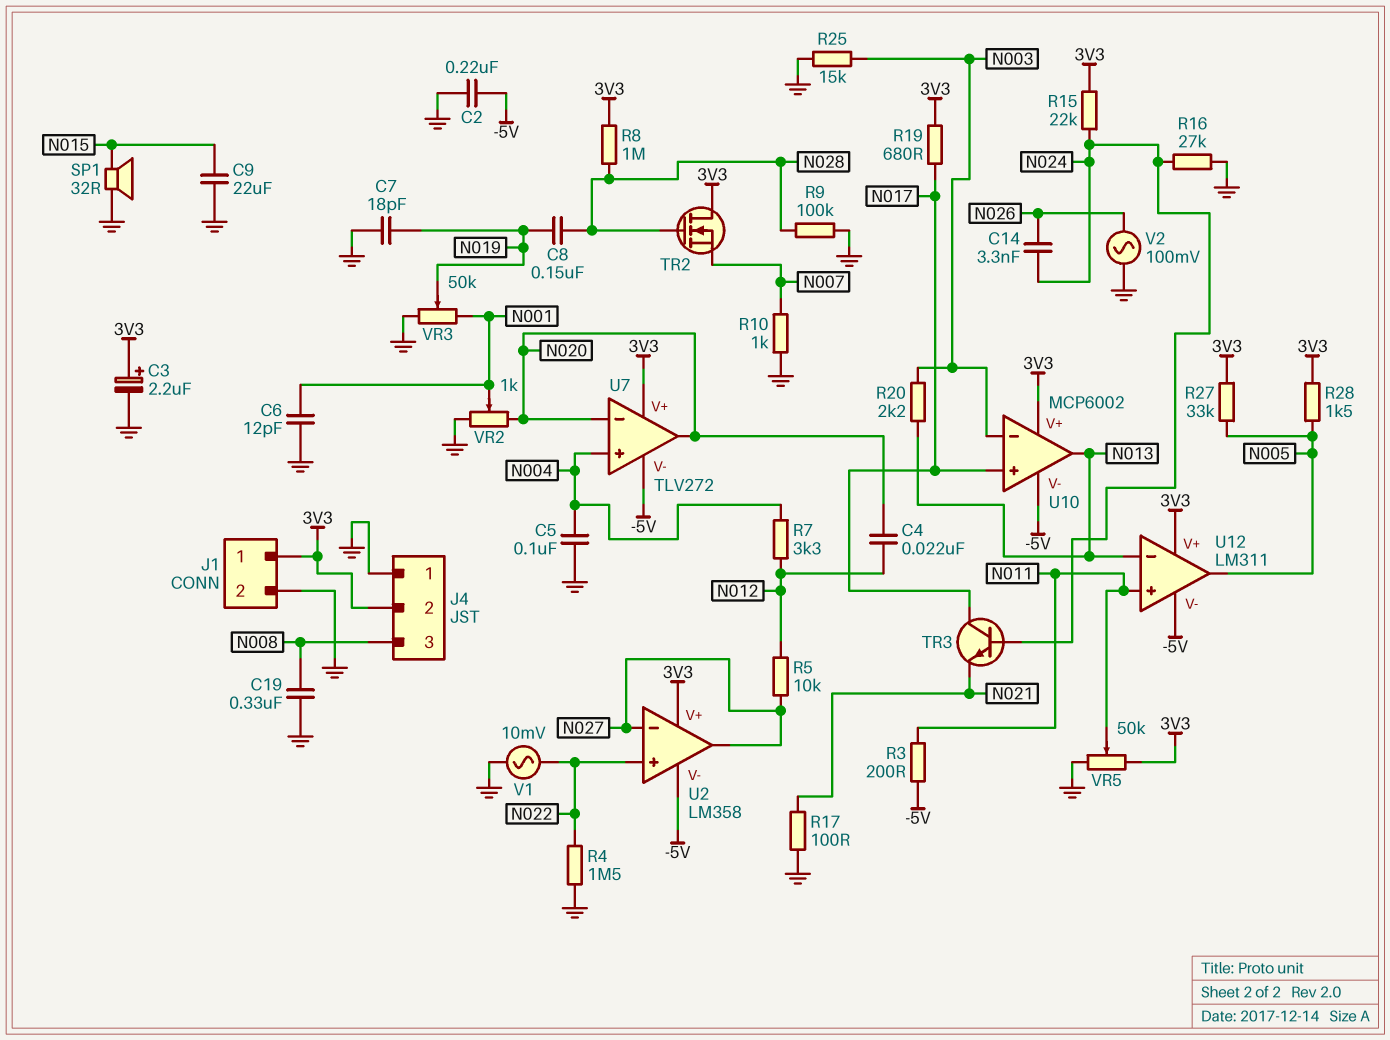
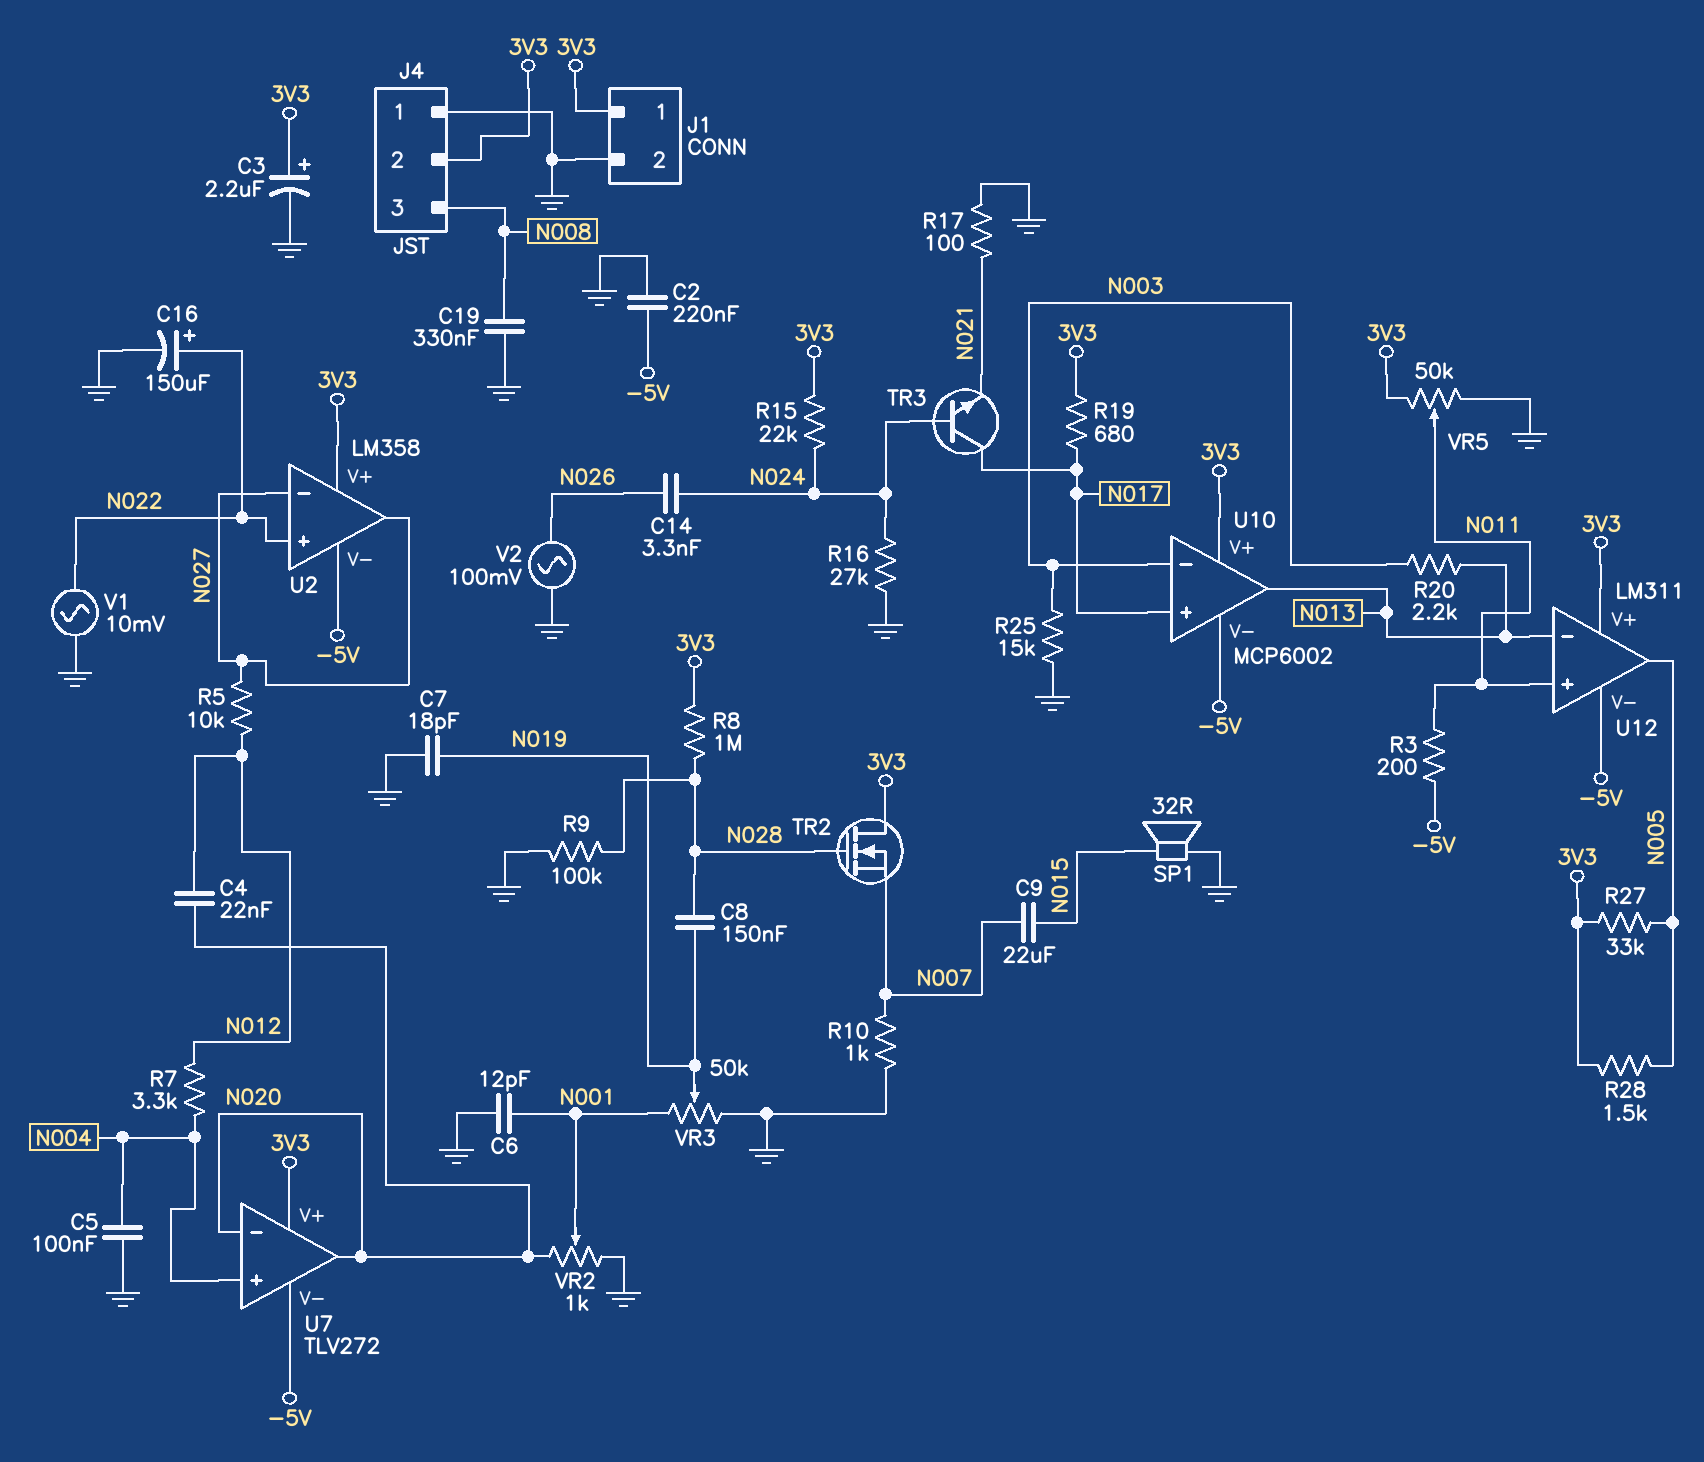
C9: 22uF (GND, N015) -> 22uF (N007, N015)
C16: none -> 150uF (plus N022, minus GND)
R4: 1.5M (GND, N022) -> none

